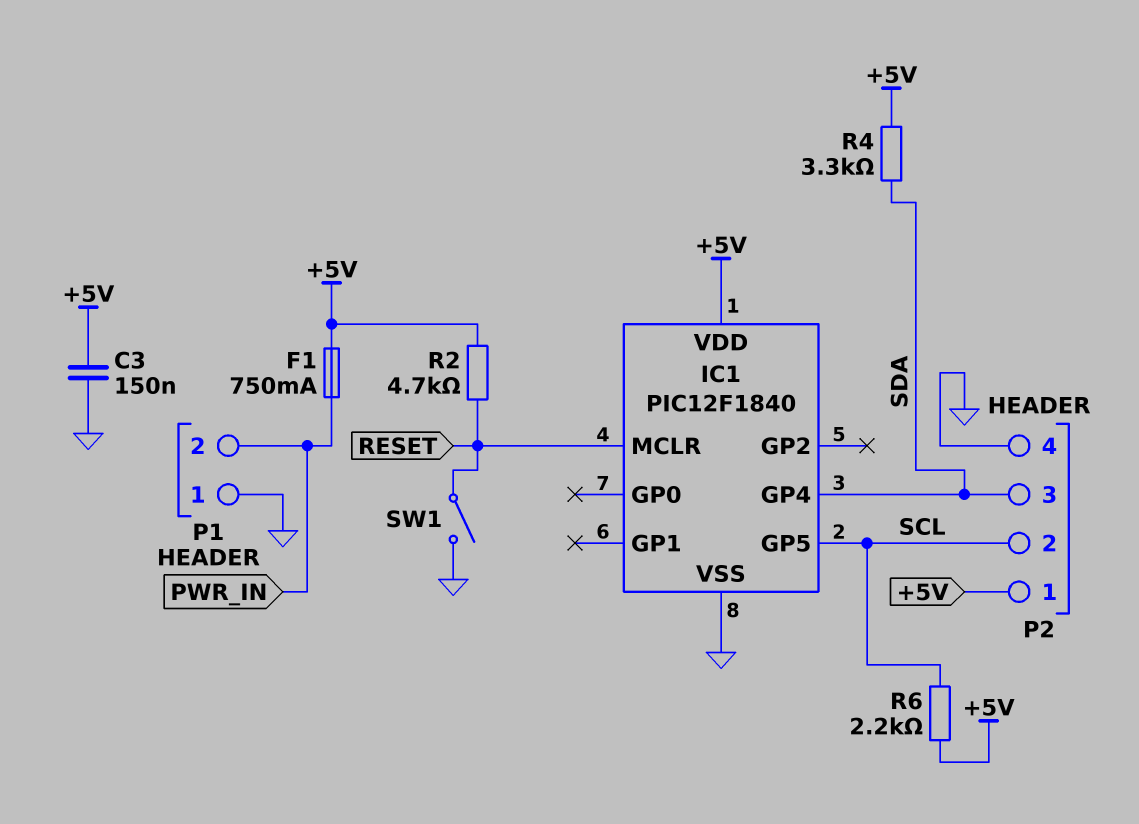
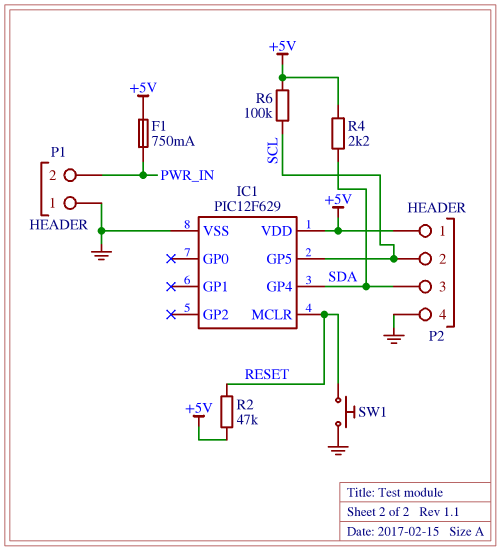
C3: 150nF (+5V, GND) -> none
IC1: PIC12F1840 -> PIC12F629
R2: 4.7k (+5V, RESET) -> 47k (+5V, RESET)
R4: 3.3k (+5V, SDA) -> 2.2k (+5V, SDA)
R6: 2.2k (+5V, SCL) -> 100k (+5V, SCL)
SW1: switch (GND, RESET) -> button (GND, RESET)

